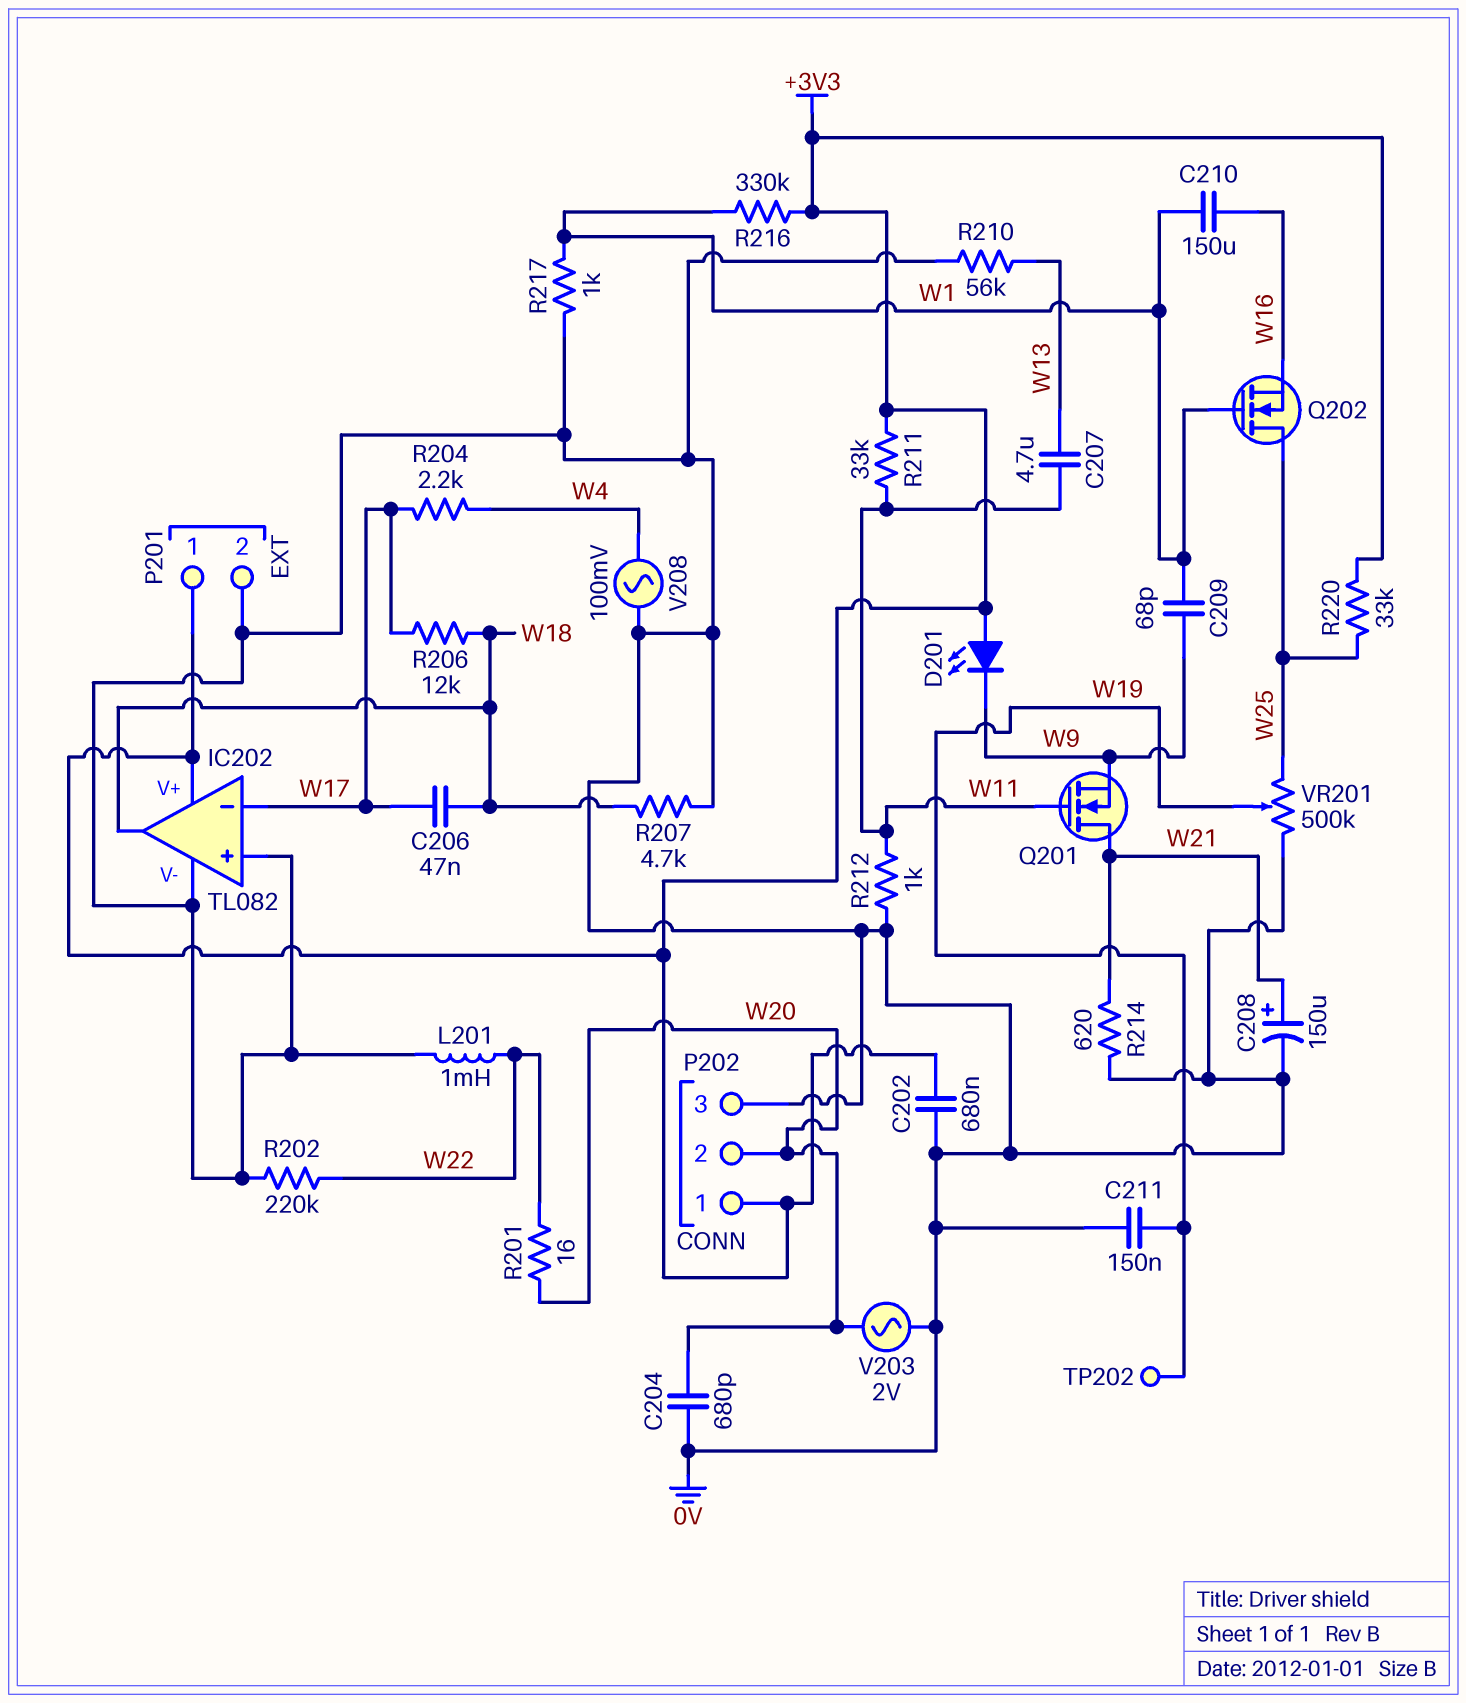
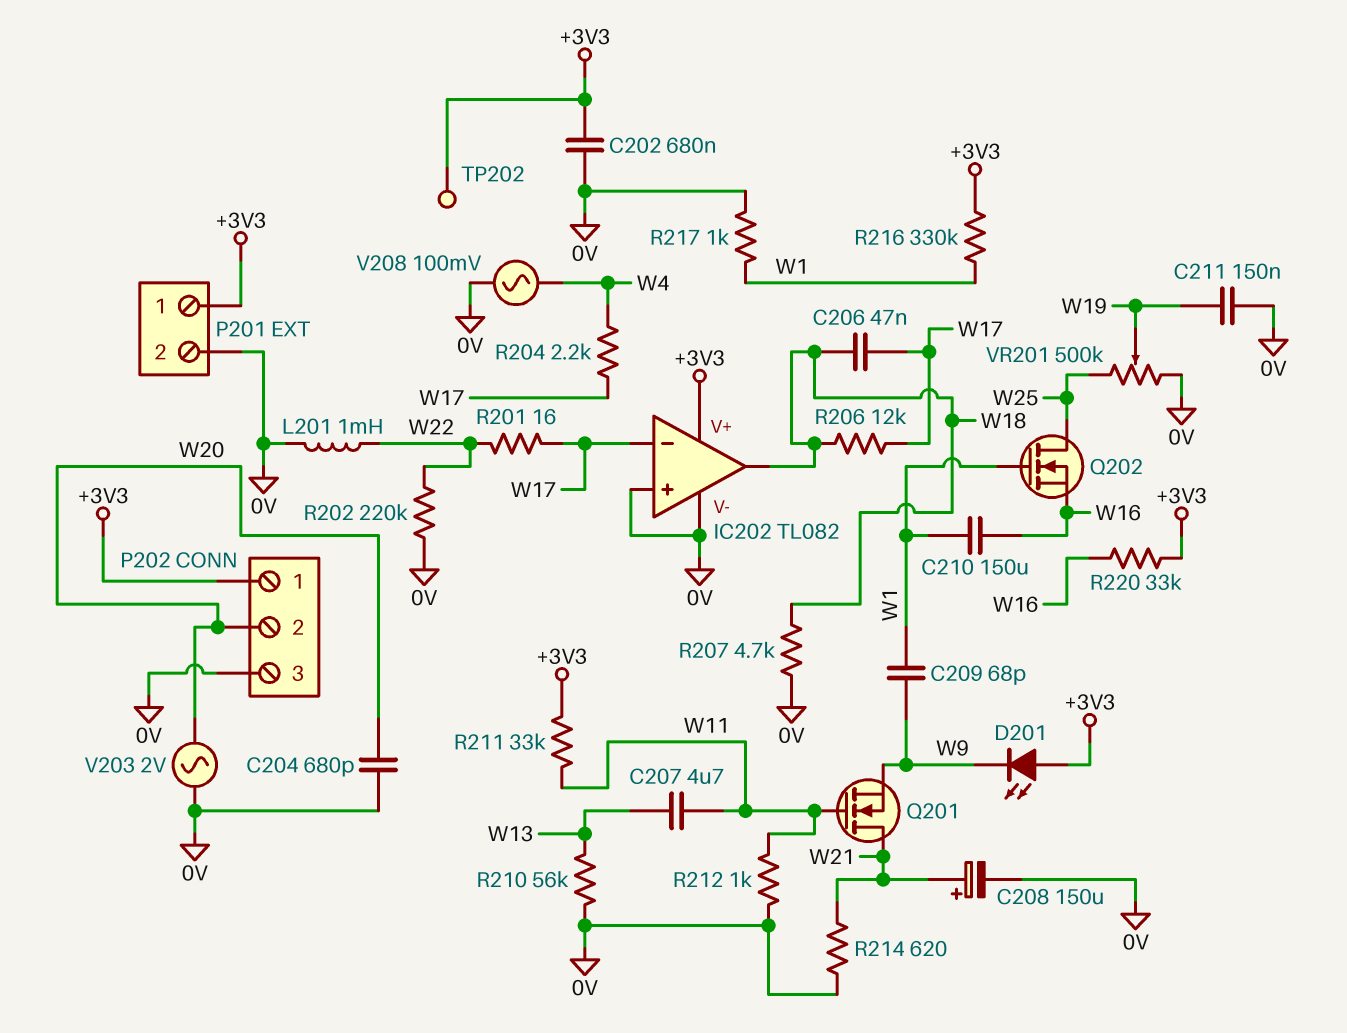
R201: 16 (W20, W22) -> 16 (W17, W22)
R220: 33k (+3V3, W25) -> 33k (+3V3, W16)
TP202: test point (W19) -> test point (+3V3)

